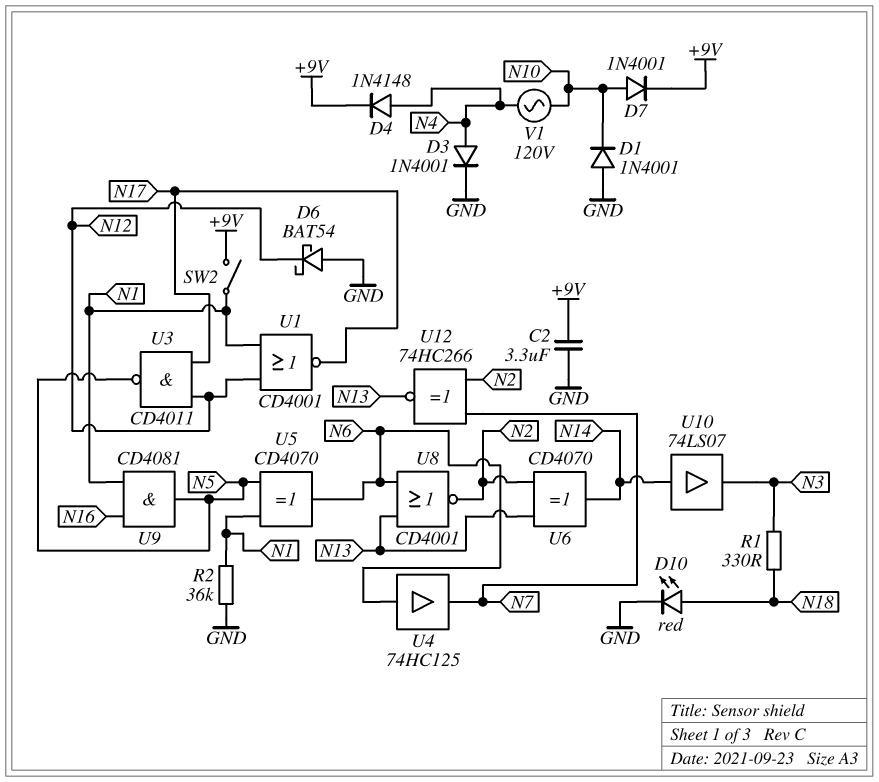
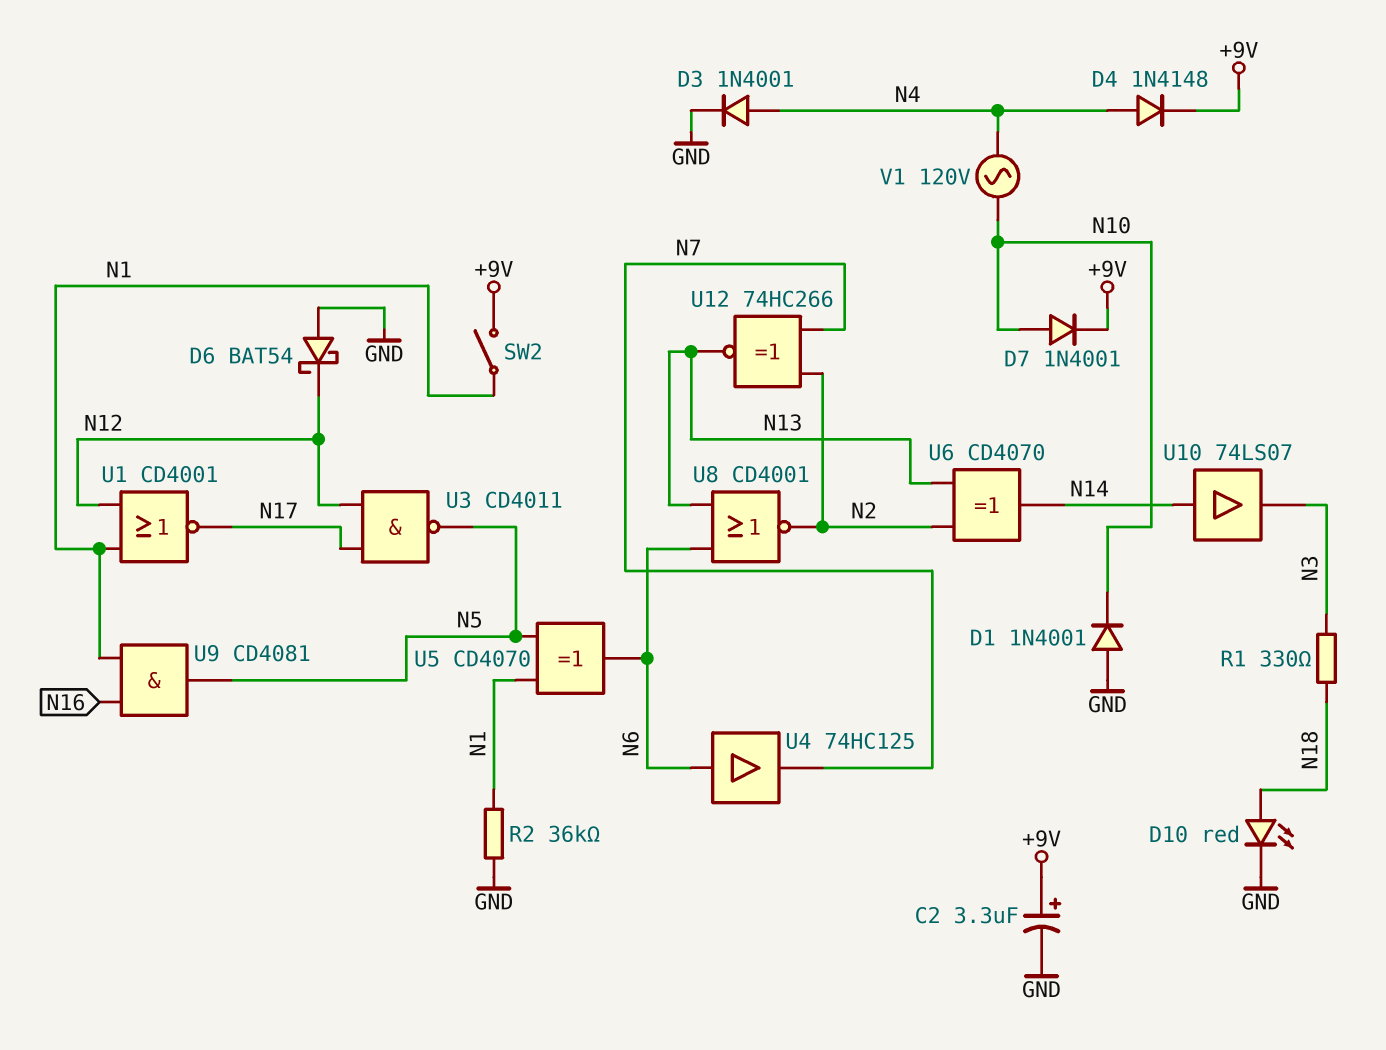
C2: 3.3uF (+9V, GND) -> 3.3uF (plus +9V, minus GND)

